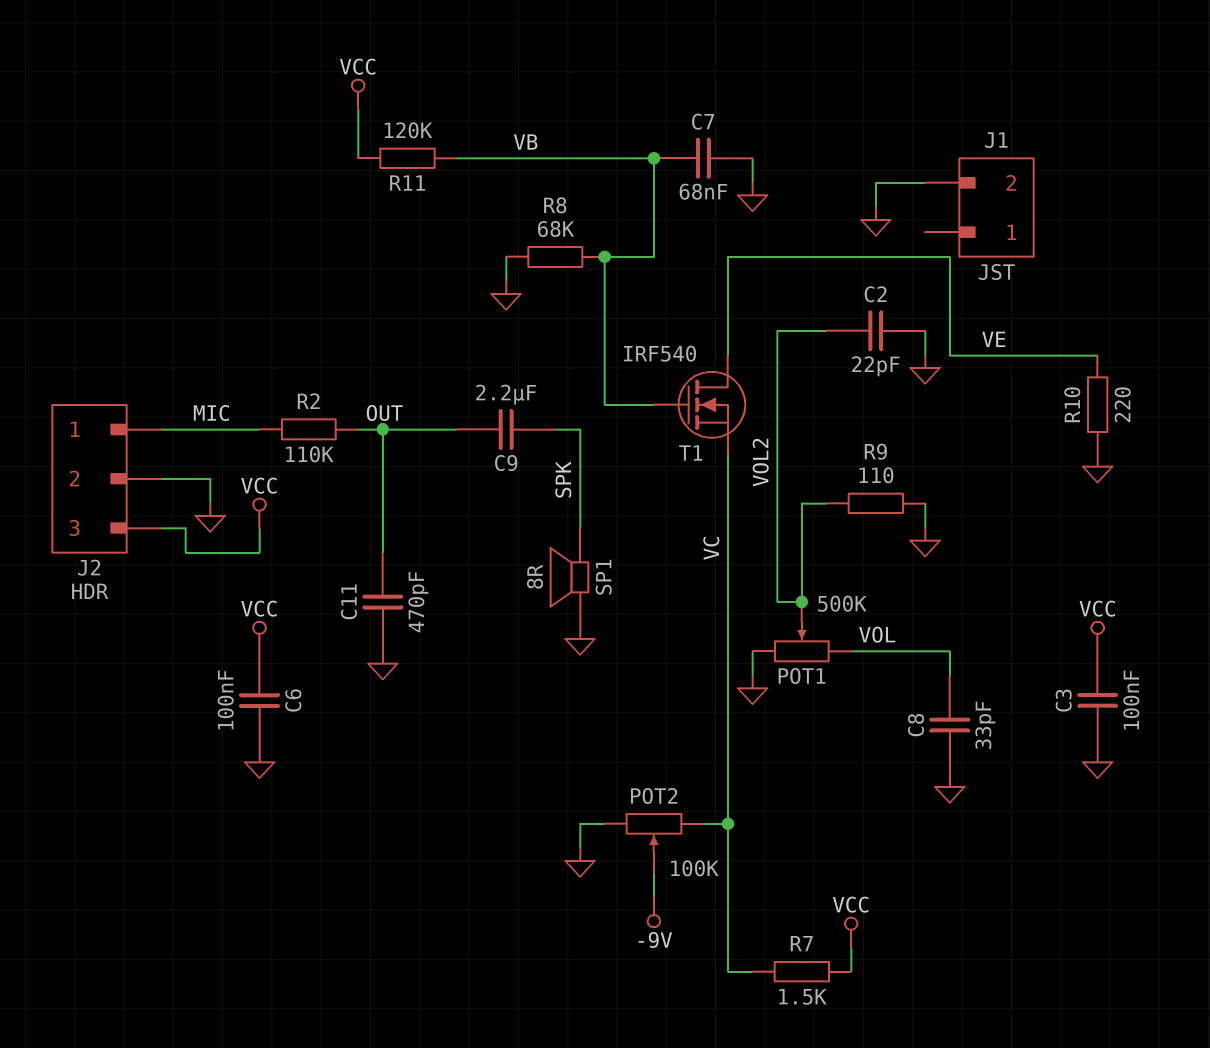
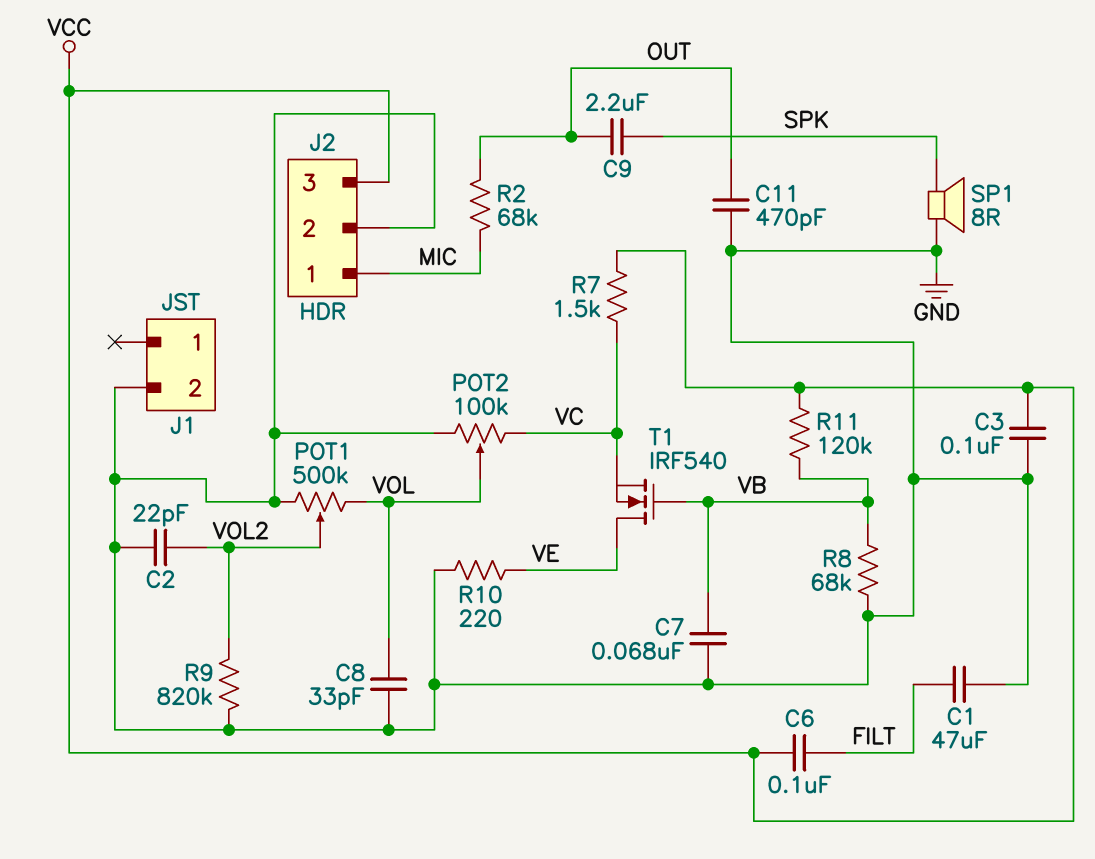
C1: none -> 47uF (FILT, GND)
C6: 100nF (GND, VCC) -> 100nF (FILT, VCC)
POT2: 100k (GND, VC, wiper -9V) -> 100k (GND, VC, wiper VOL)
R2: 110k (MIC, OUT) -> 68k (MIC, OUT)
R9: 110 (GND, VOL2) -> 820k (GND, VOL2)

